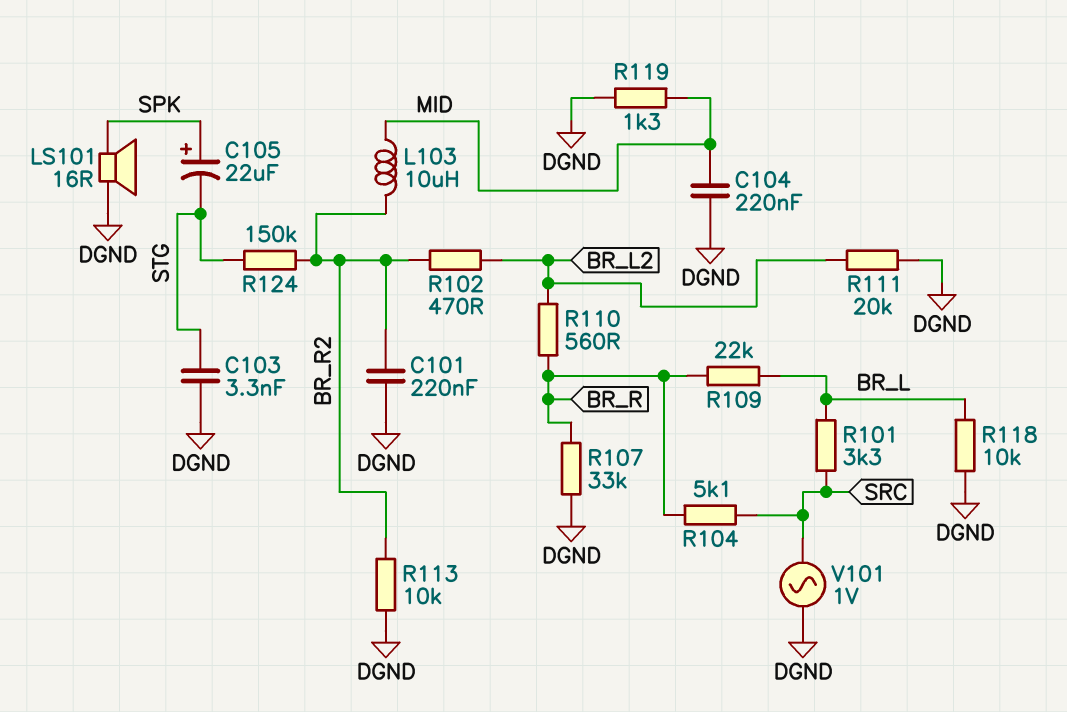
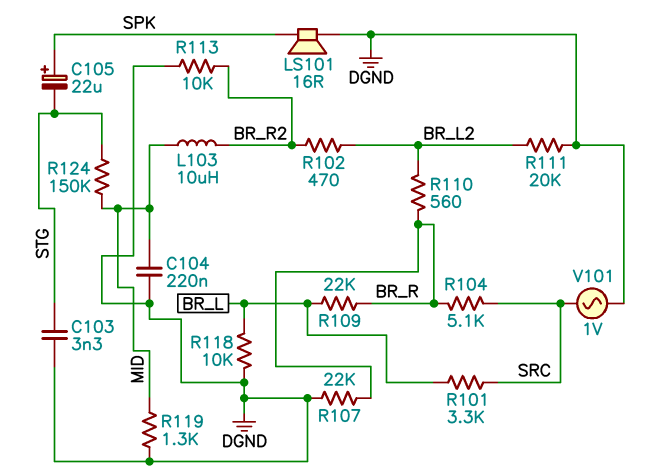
C101: 220nF (BR_R2, DGND) -> none
R107: 33k (BR_R, DGND) -> 22k (BR_R, DGND)
R124: 150k (BR_R2, STG) -> 150k (MID, STG)

